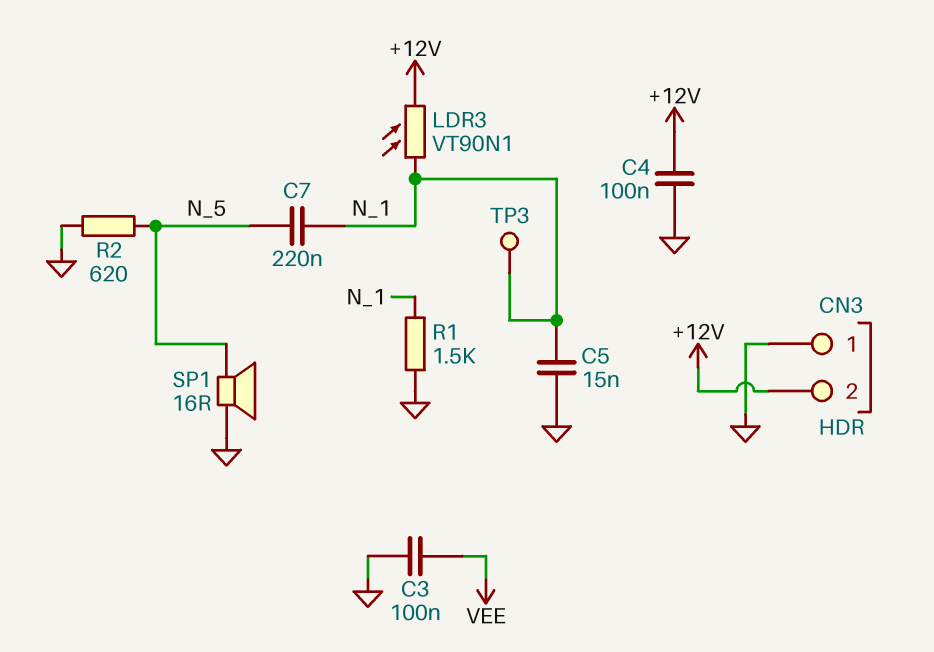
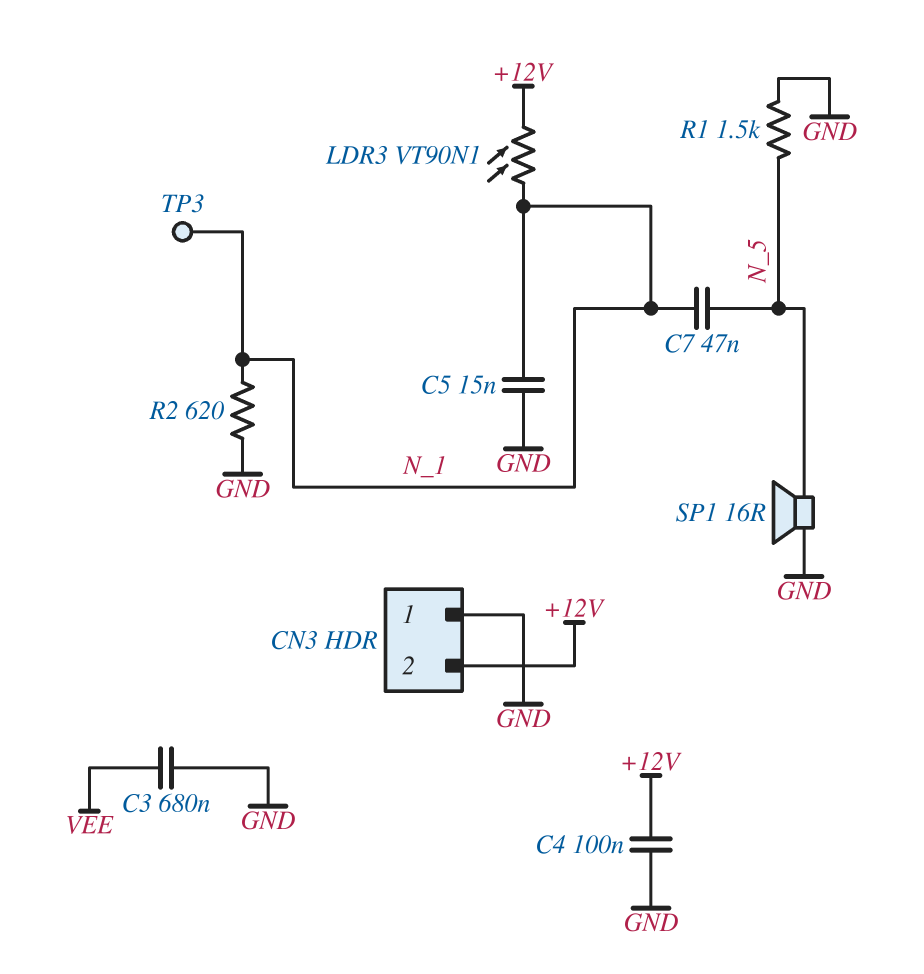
C3: 100nF (GND, VEE) -> 680nF (GND, VEE)
C7: 220nF (N_1, N_5) -> 47nF (N_1, N_5)
R1: 1.5k (GND, N_1) -> 1.5k (GND, N_5)
R2: 620 (GND, N_5) -> 620 (GND, N_1)

